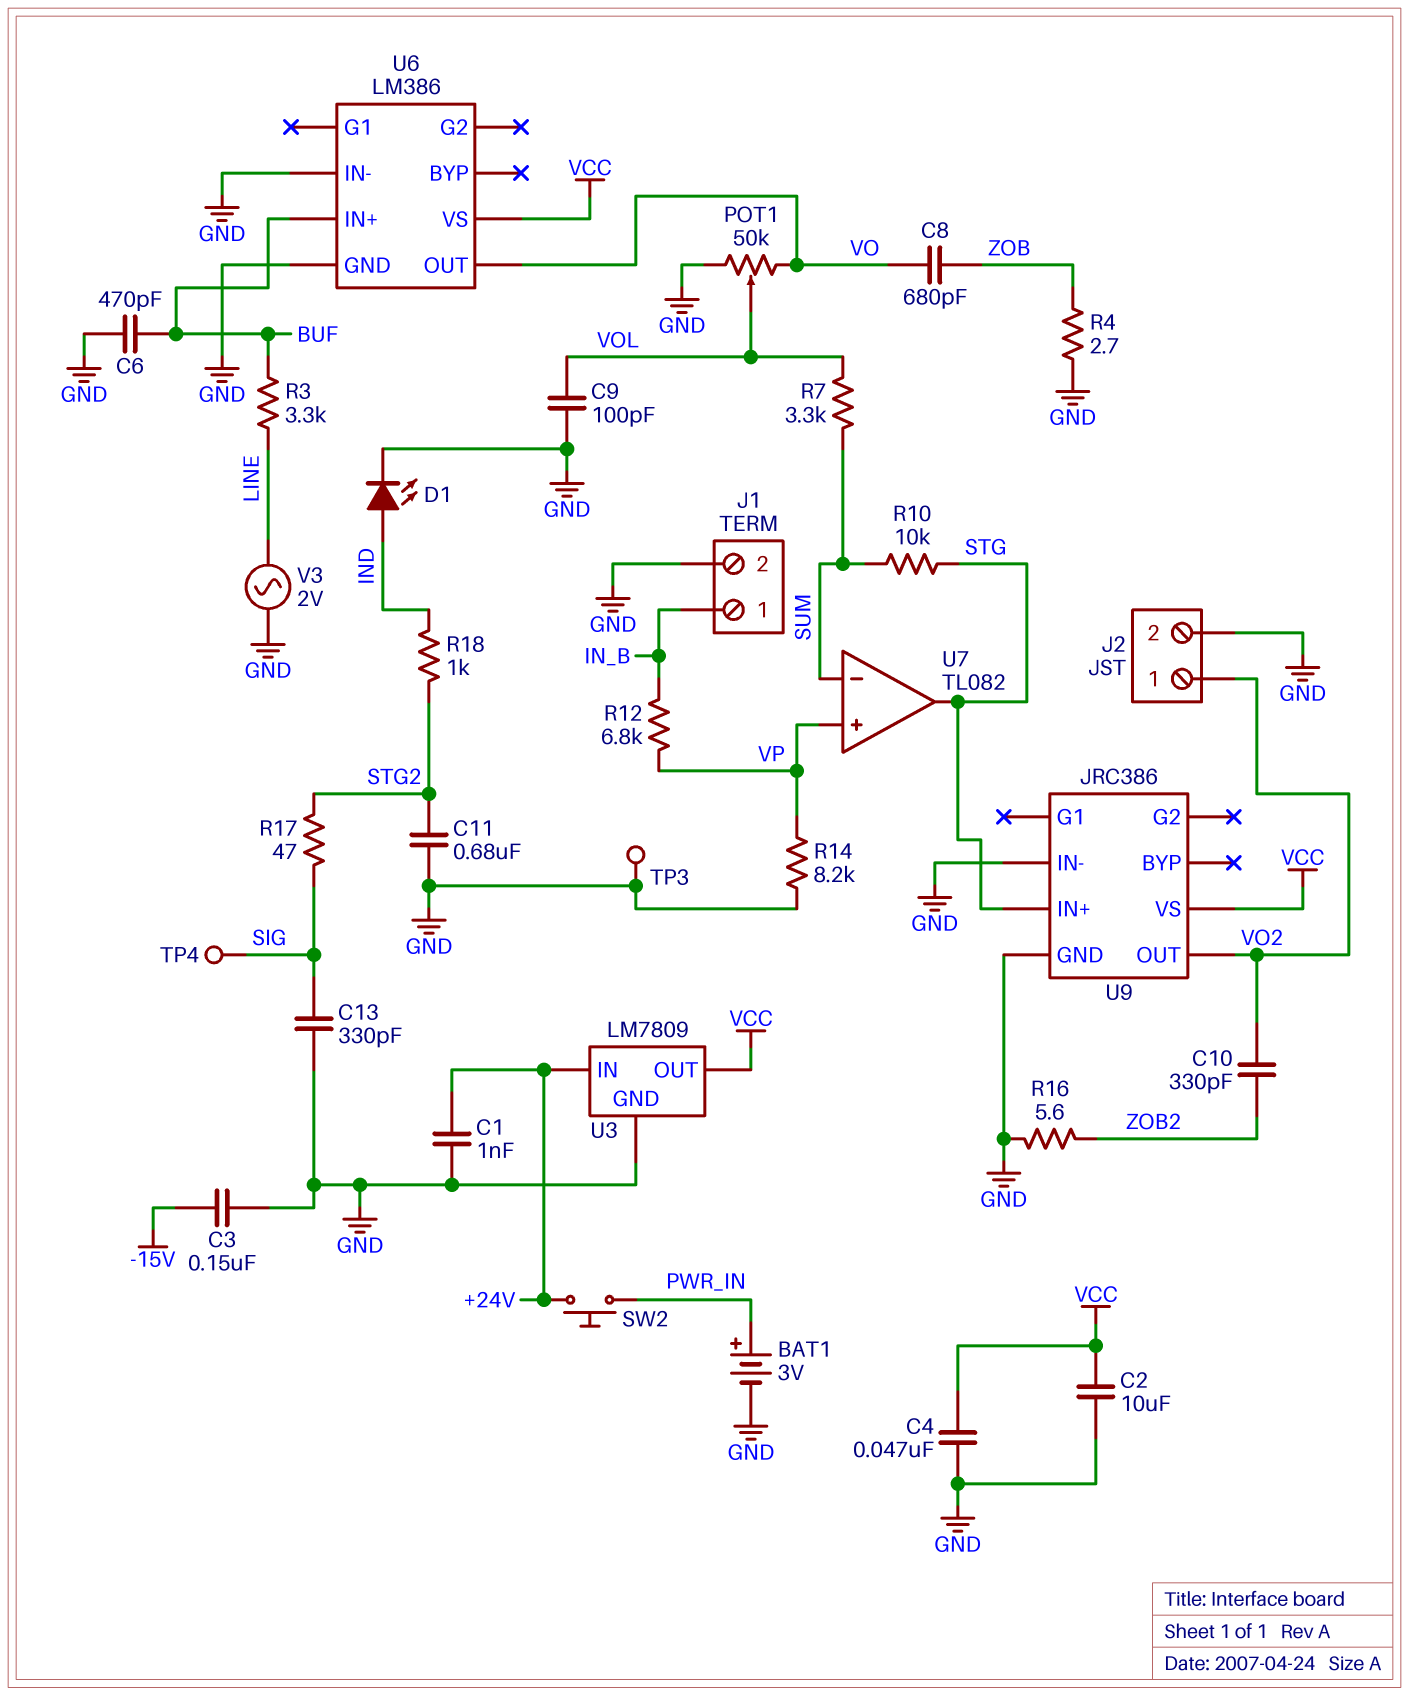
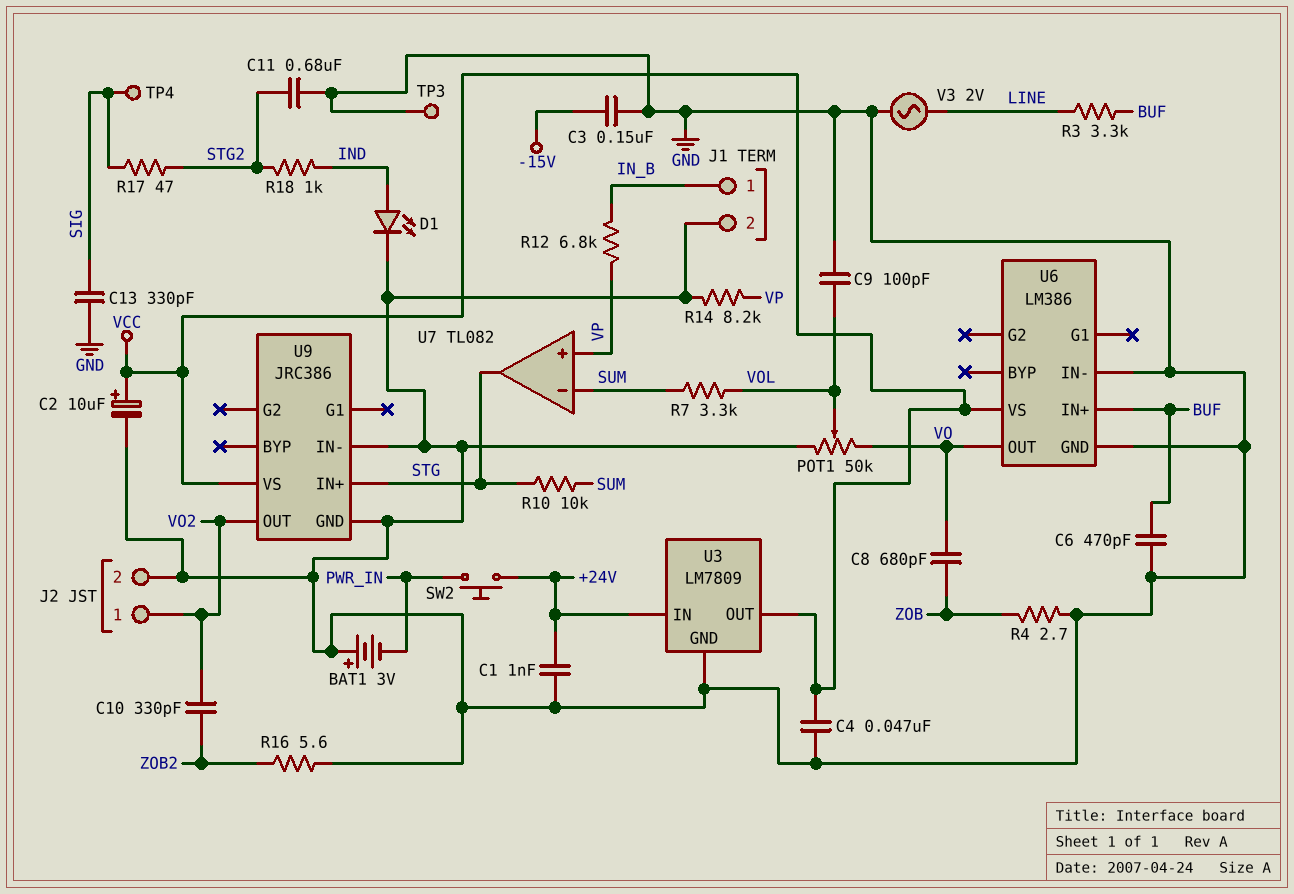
BAT1: 3V (plus PWR_IN, minus GND) -> 3V (plus GND, minus PWR_IN)
C2: 10uF (GND, VCC) -> 10uF (plus VCC, minus GND)

